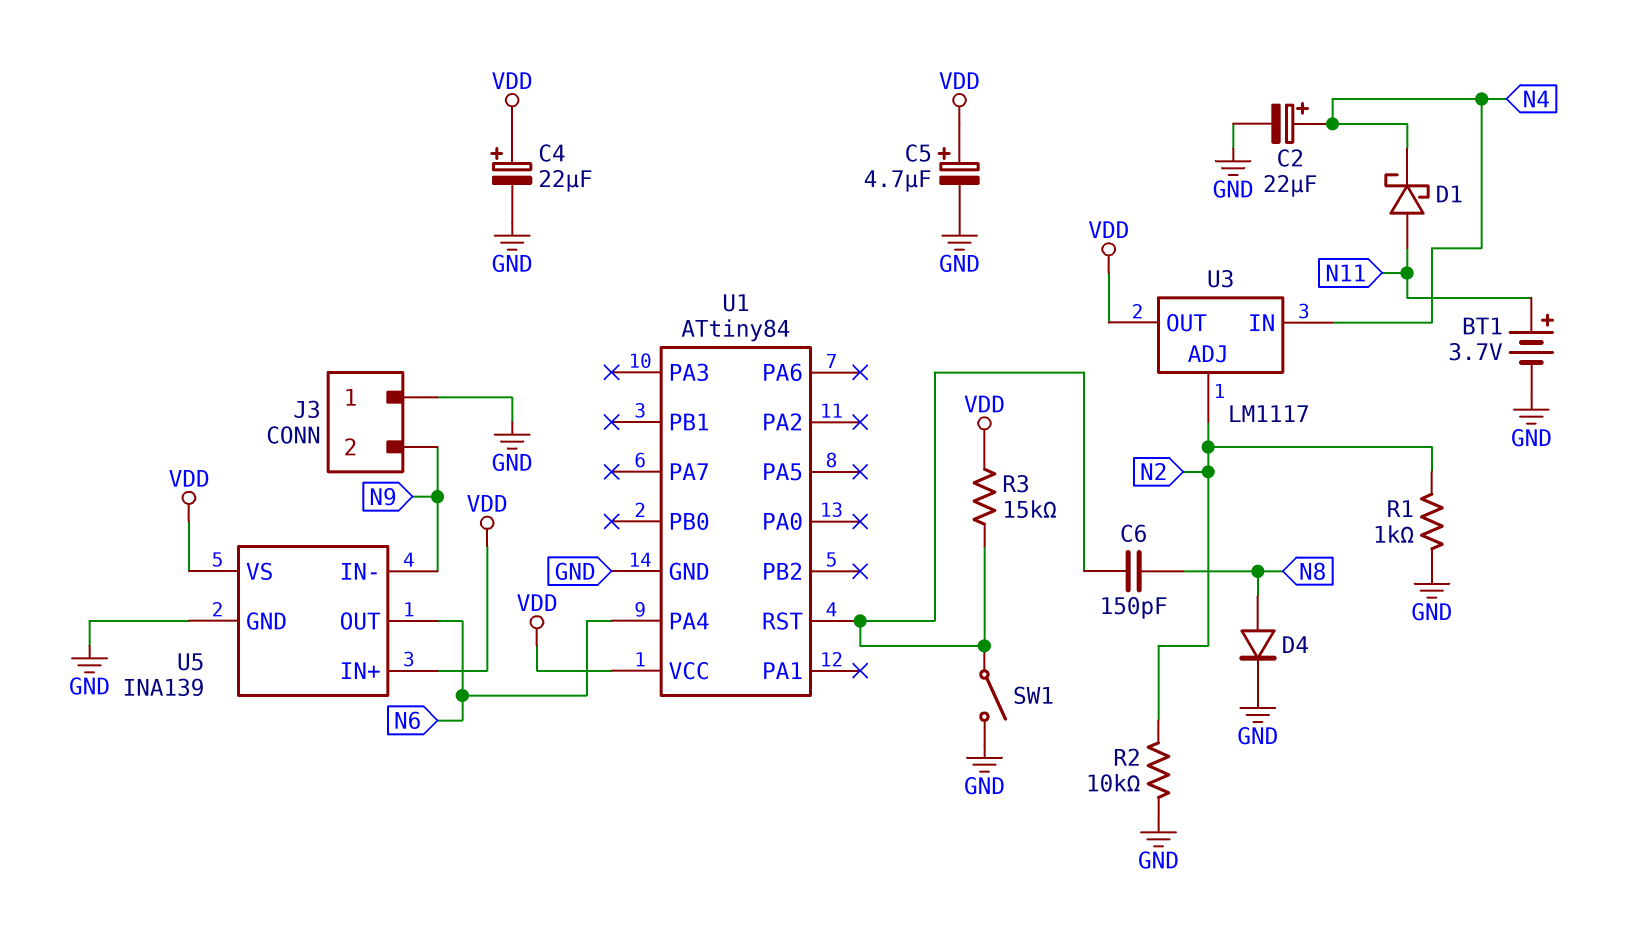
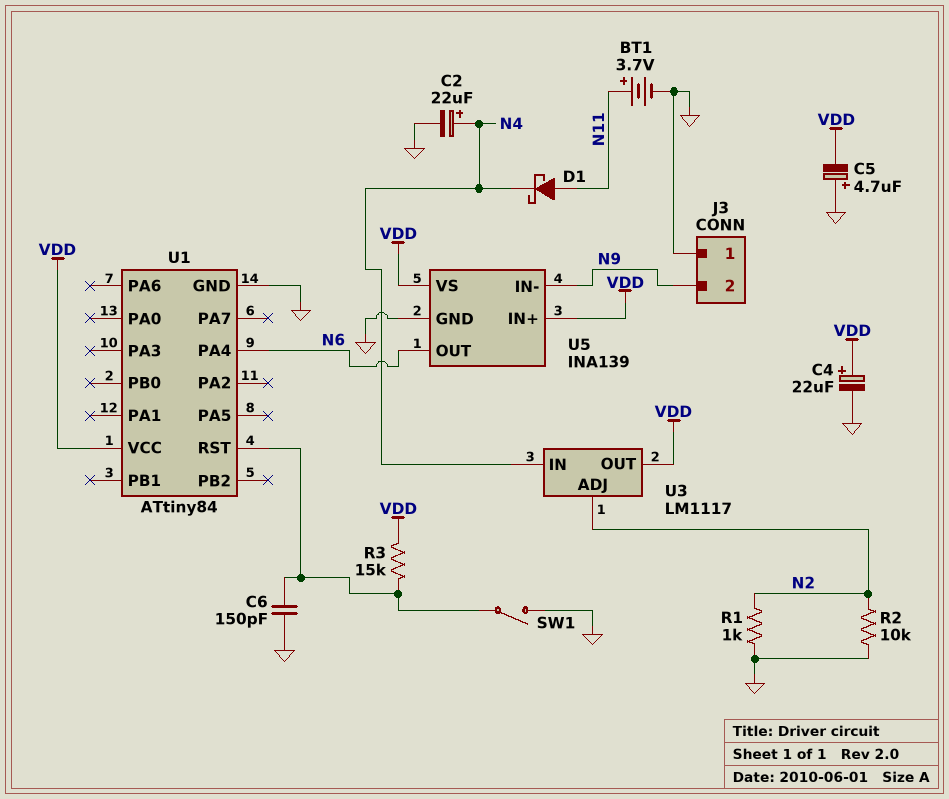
C5: 4.7uF (plus VDD, minus GND) -> 4.7uF (plus GND, minus VDD)
C6: 150pF (N8, U1/RST) -> 150pF (GND, U1/RST)
D4: diode (A N8, K GND) -> none

